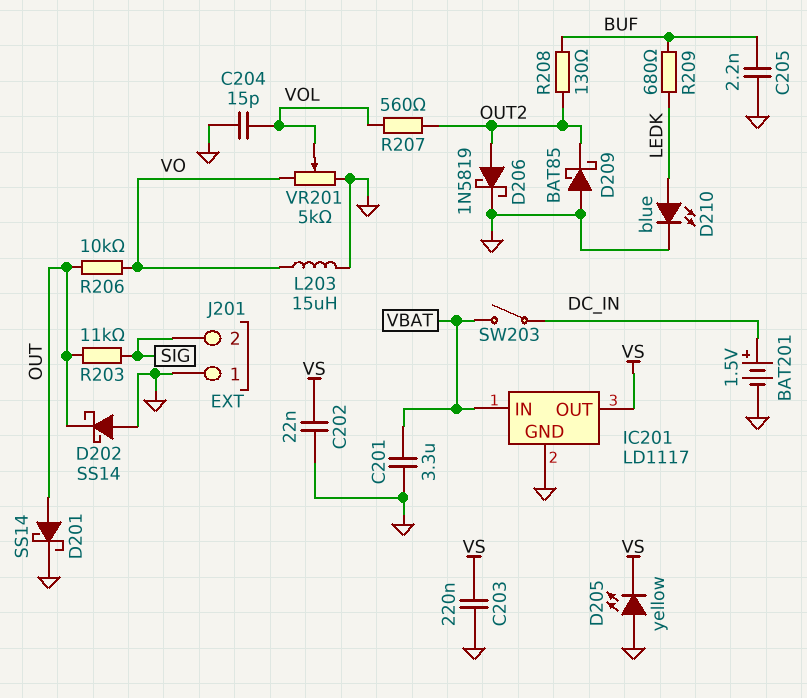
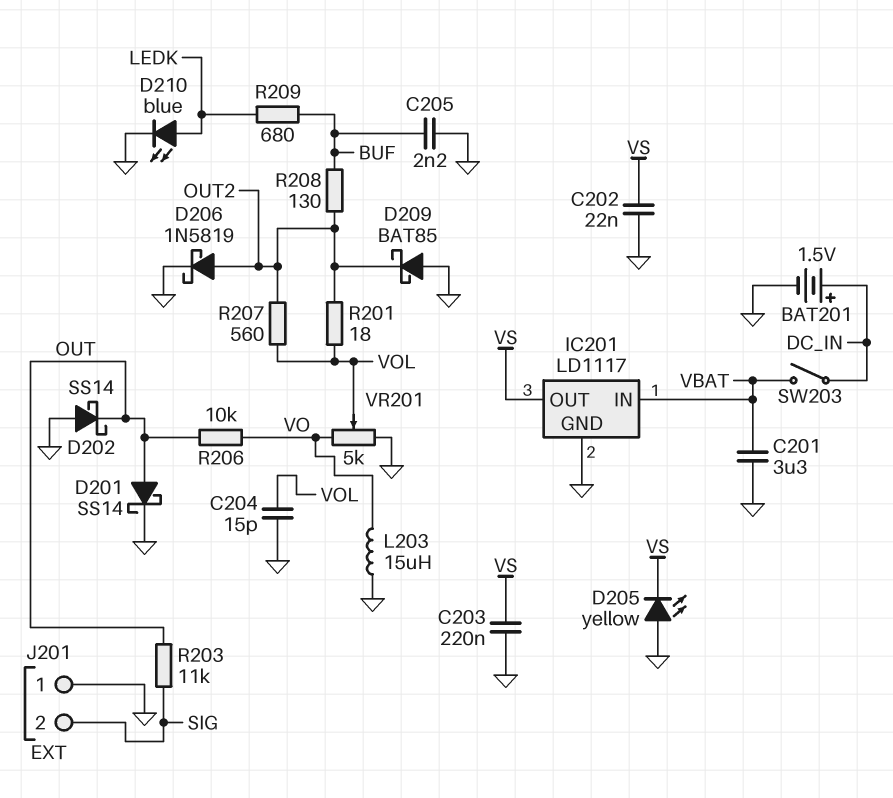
R201: none -> 18 (OUT2, VOL)

